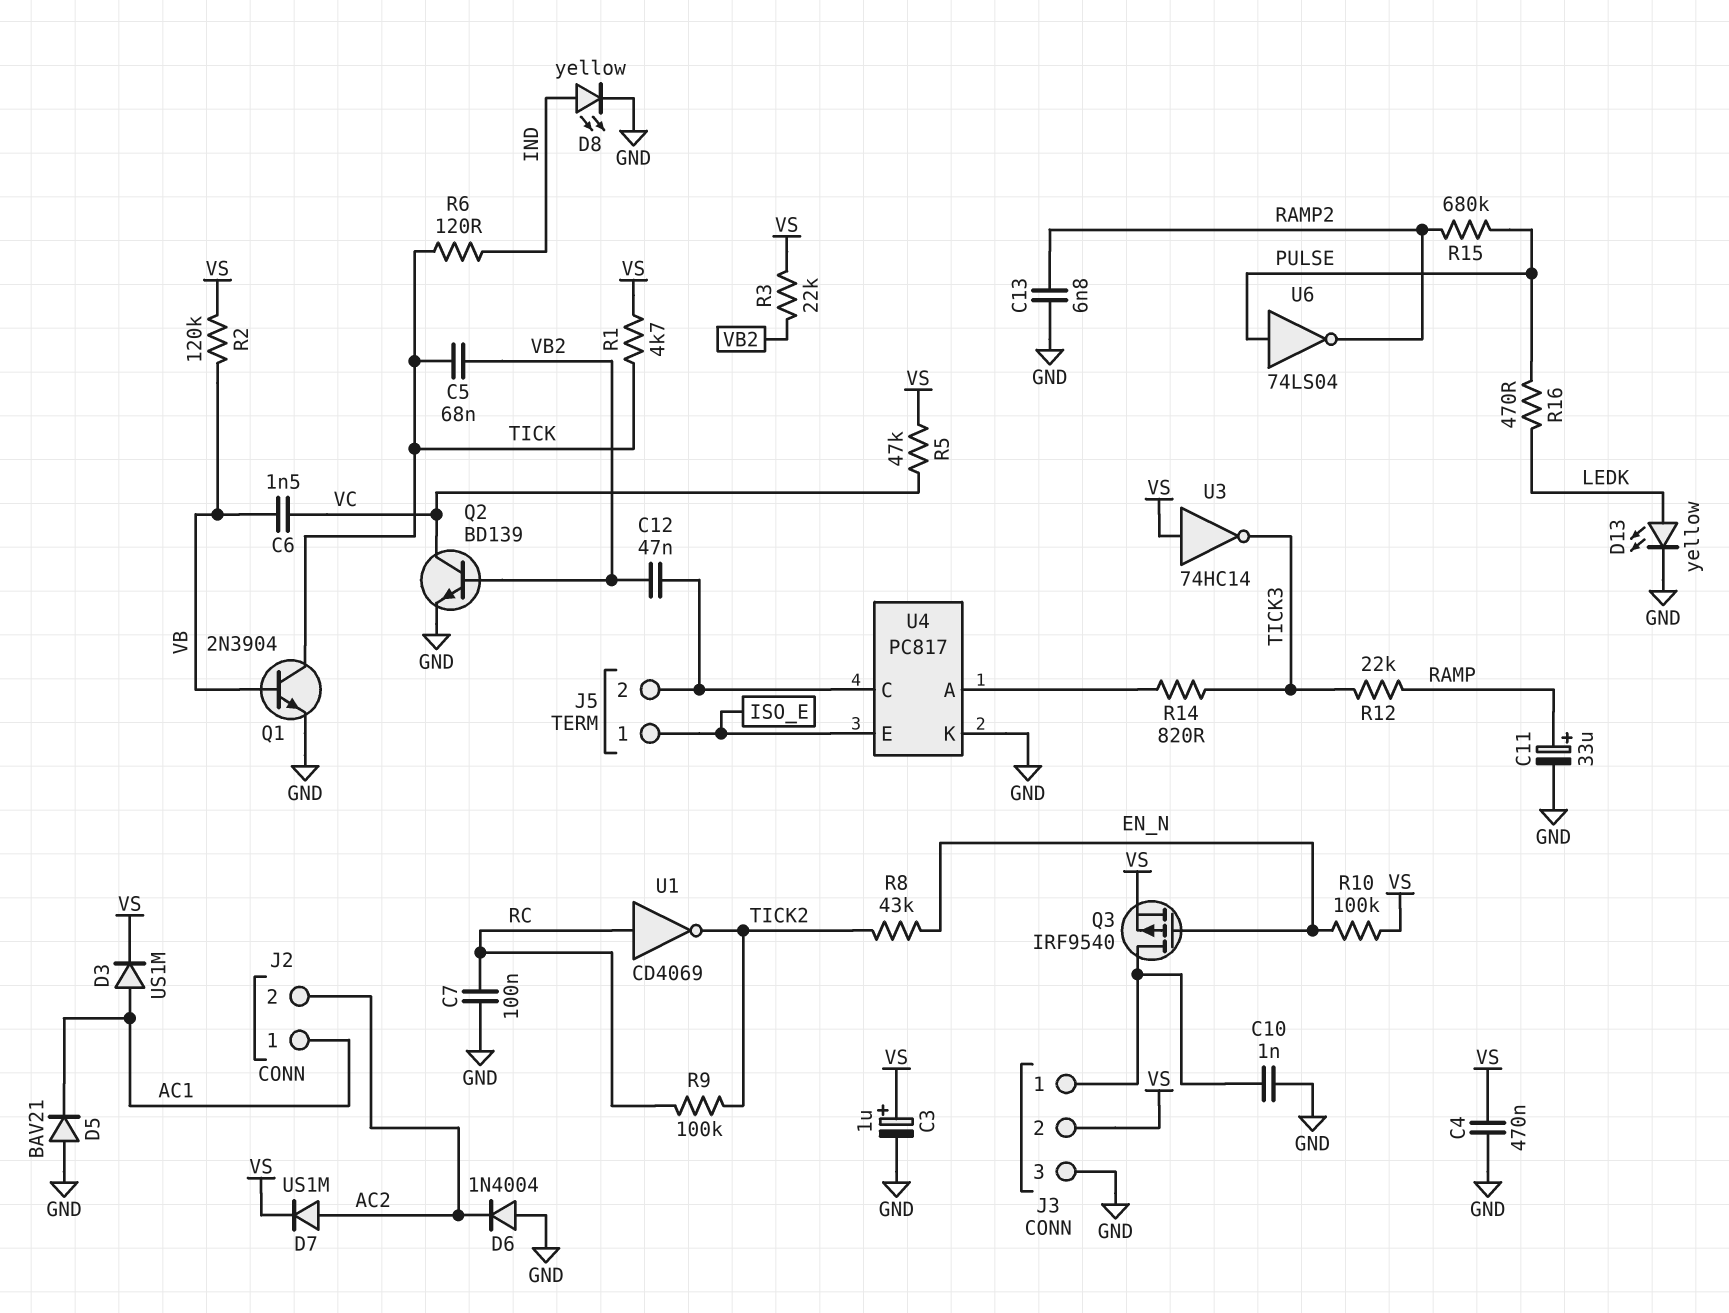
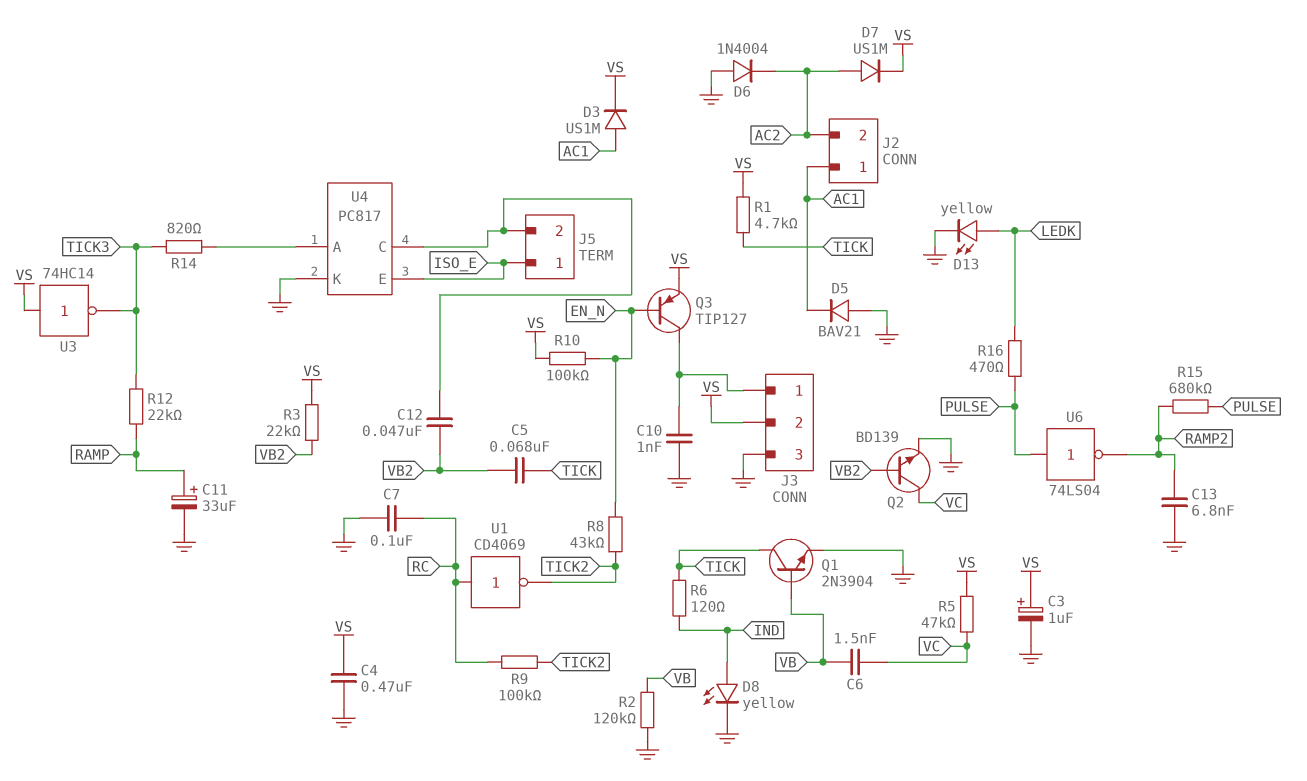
Q3: PMOS IRF9540 (G EN_N, D J3/1, S VS) -> PNP TIP127 (B EN_N, C J3/1, E VS)
R2: 120k (VB, VS) -> 120k (GND, VB)

